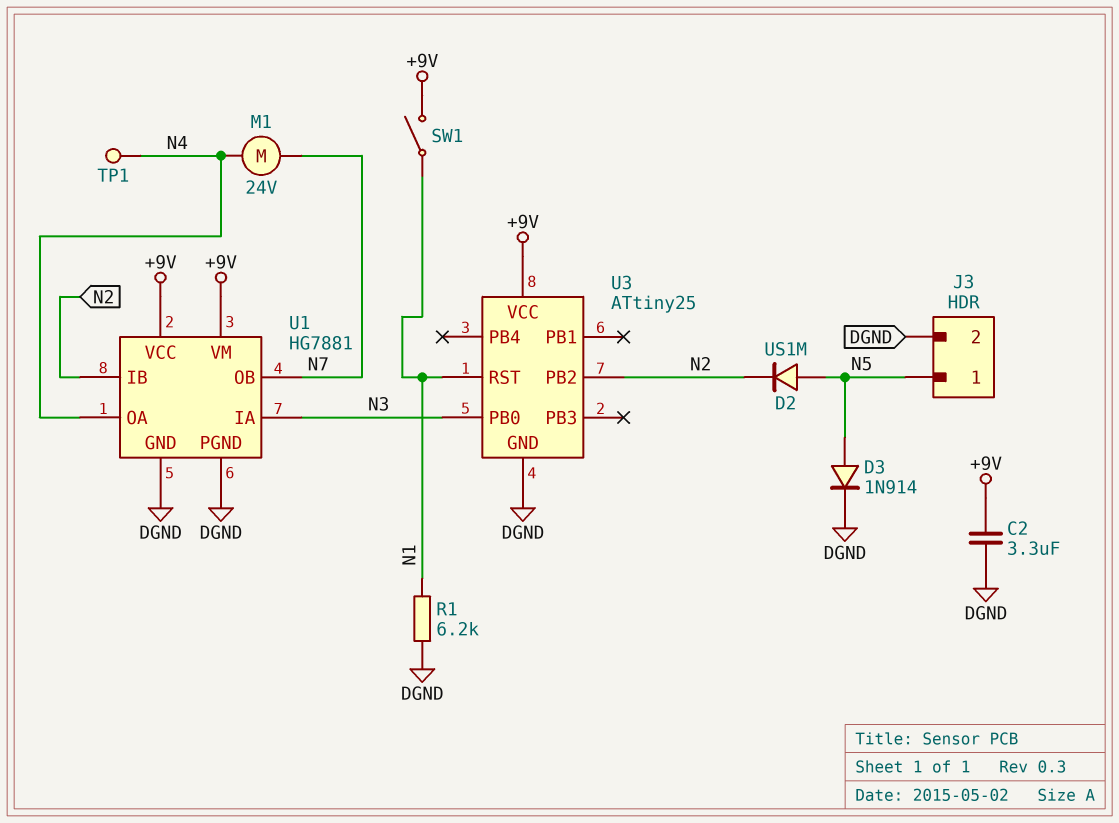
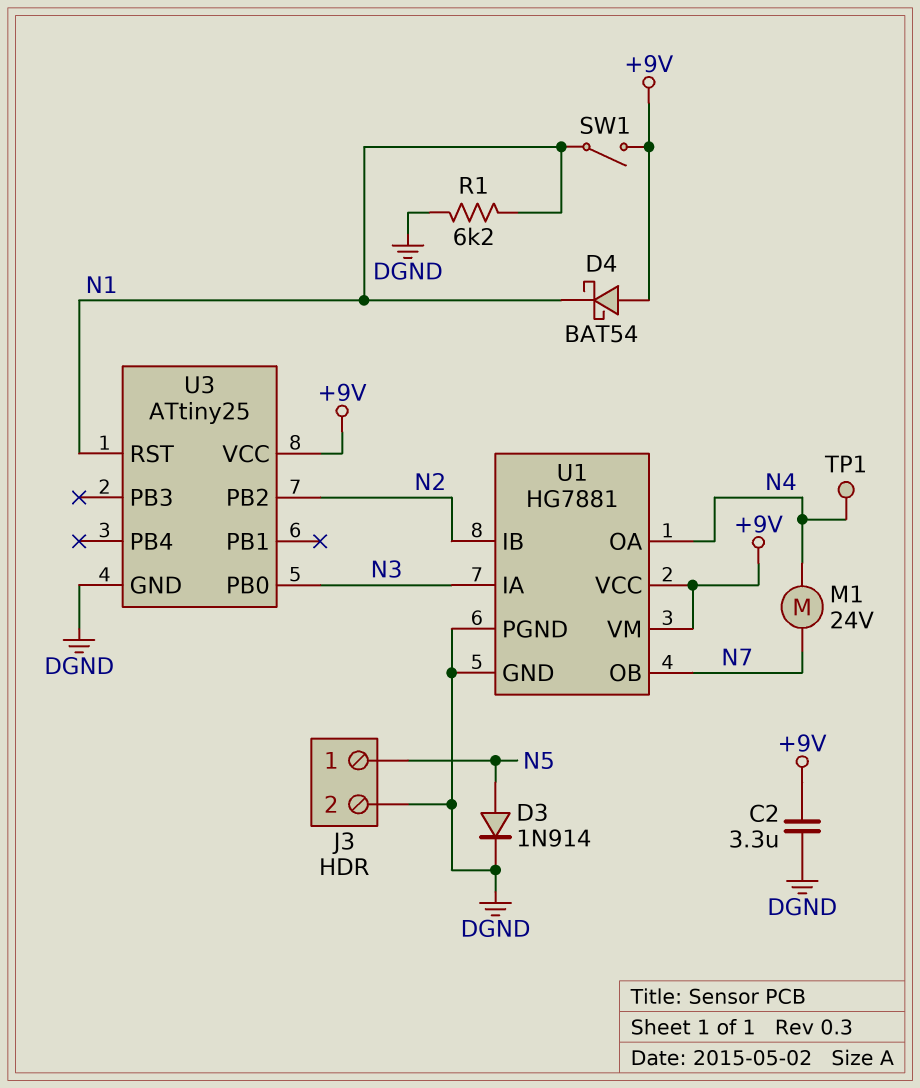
D2: diode US1M (A N5, K N2) -> none
D4: none -> schottky BAT54 (A +9V, K N1)

